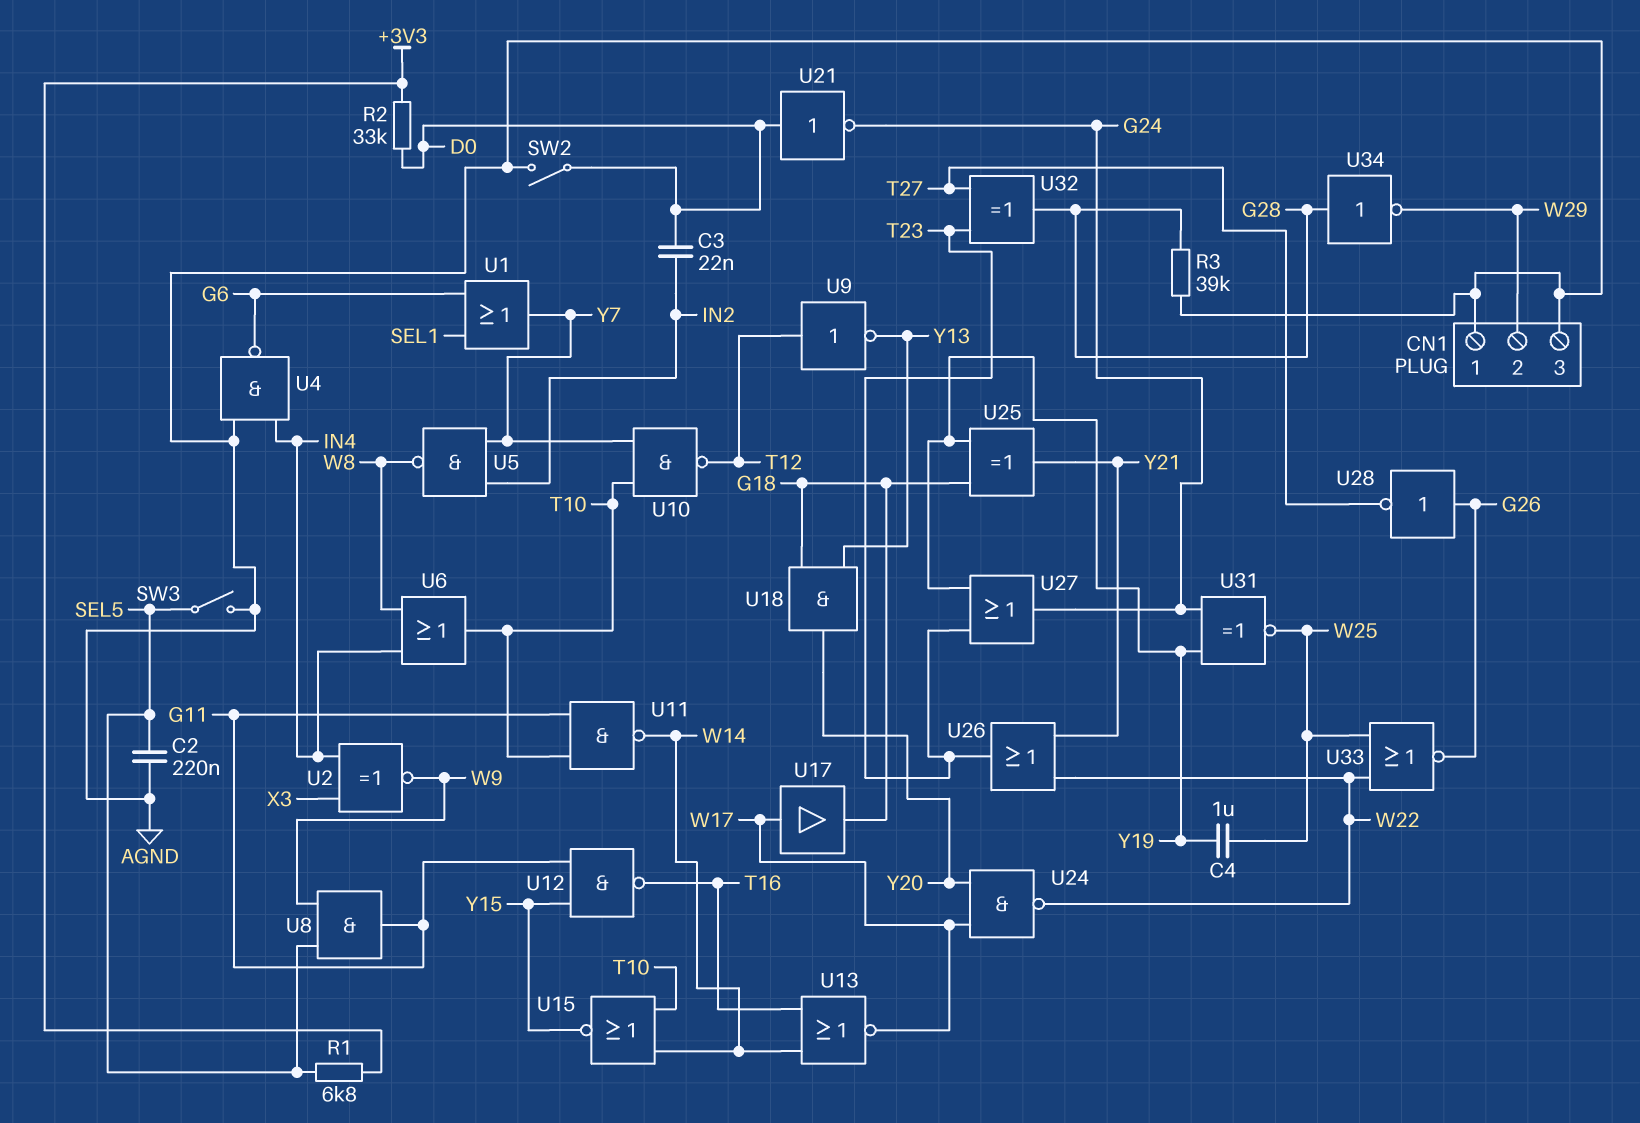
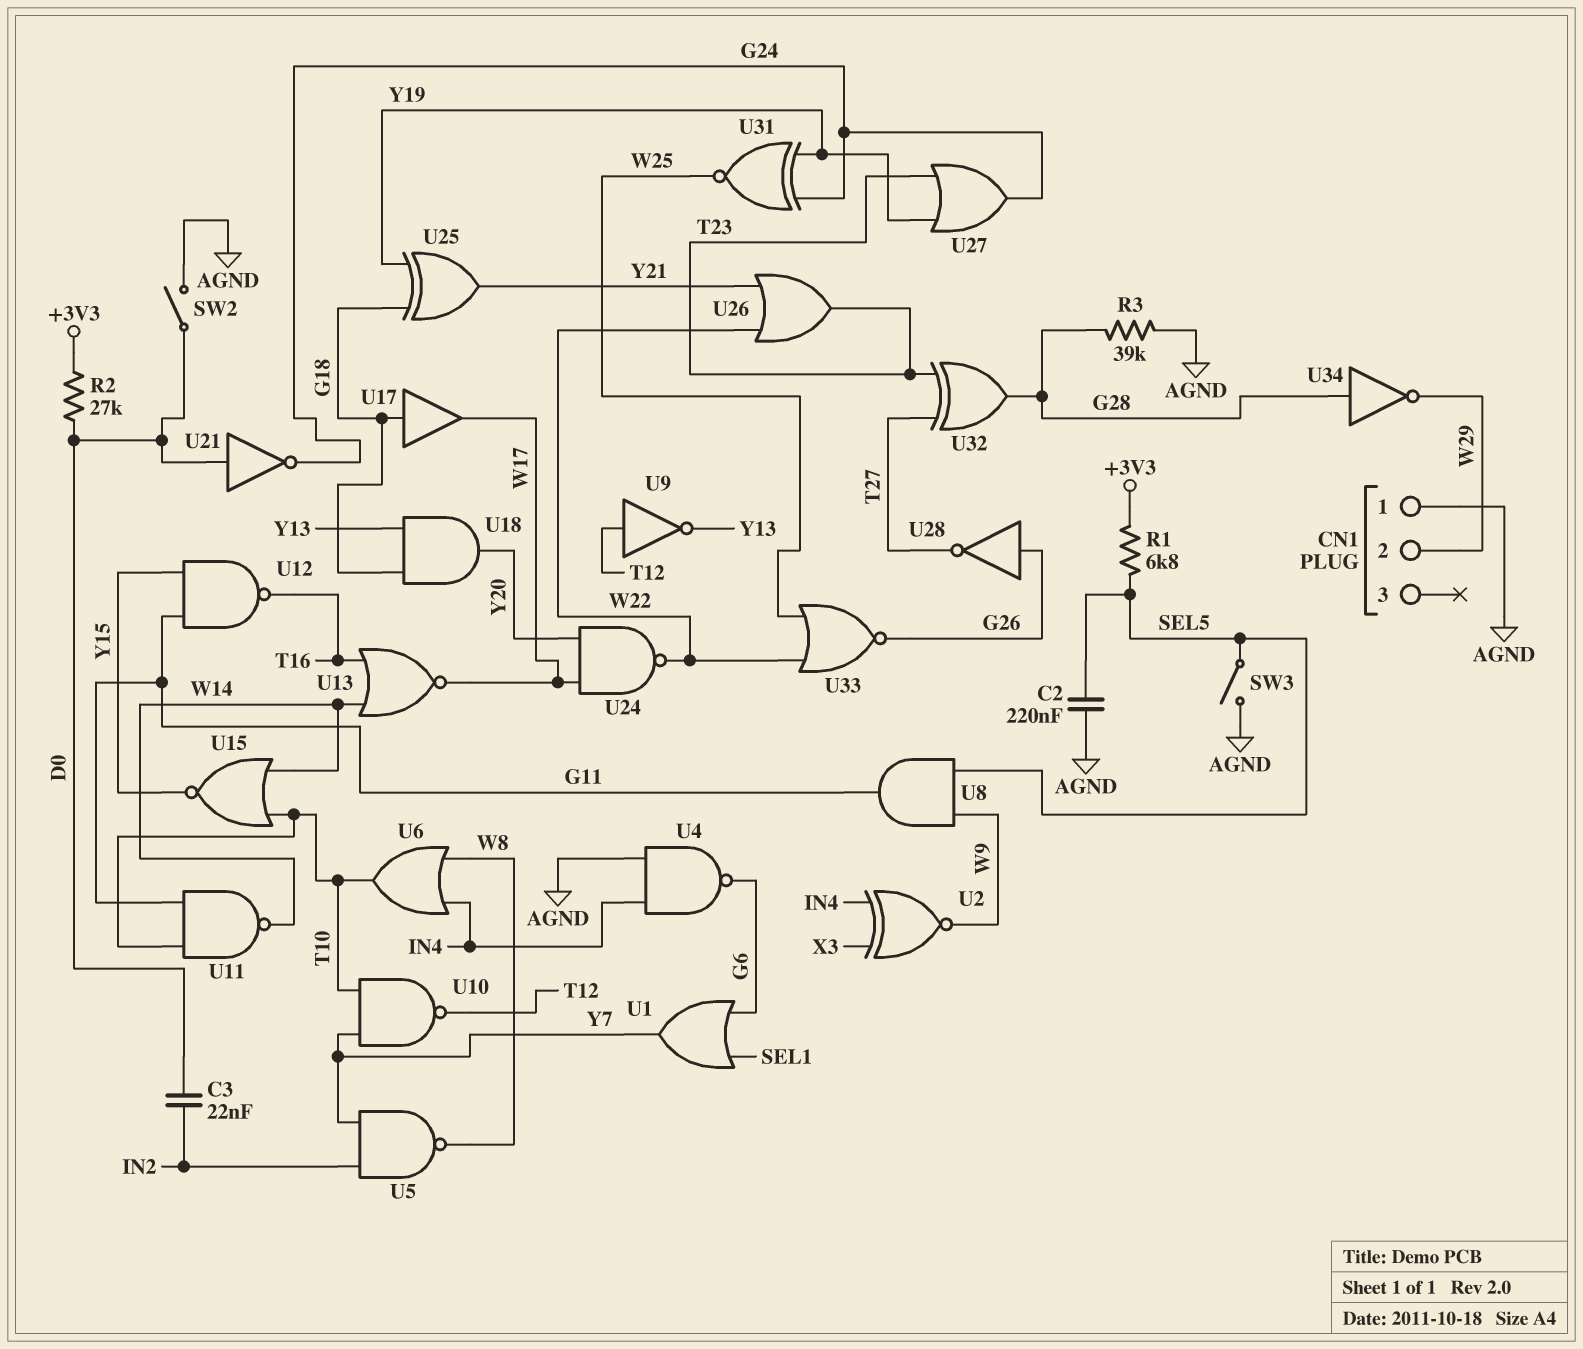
C4: 1uF (W25, Y19) -> none
CN1 pin 3: AGND -> none
R2: 33k (+3V3, D0) -> 27k (+3V3, D0)
U17: buffer (in W17, out G18) -> buffer (in G18, out W17)

